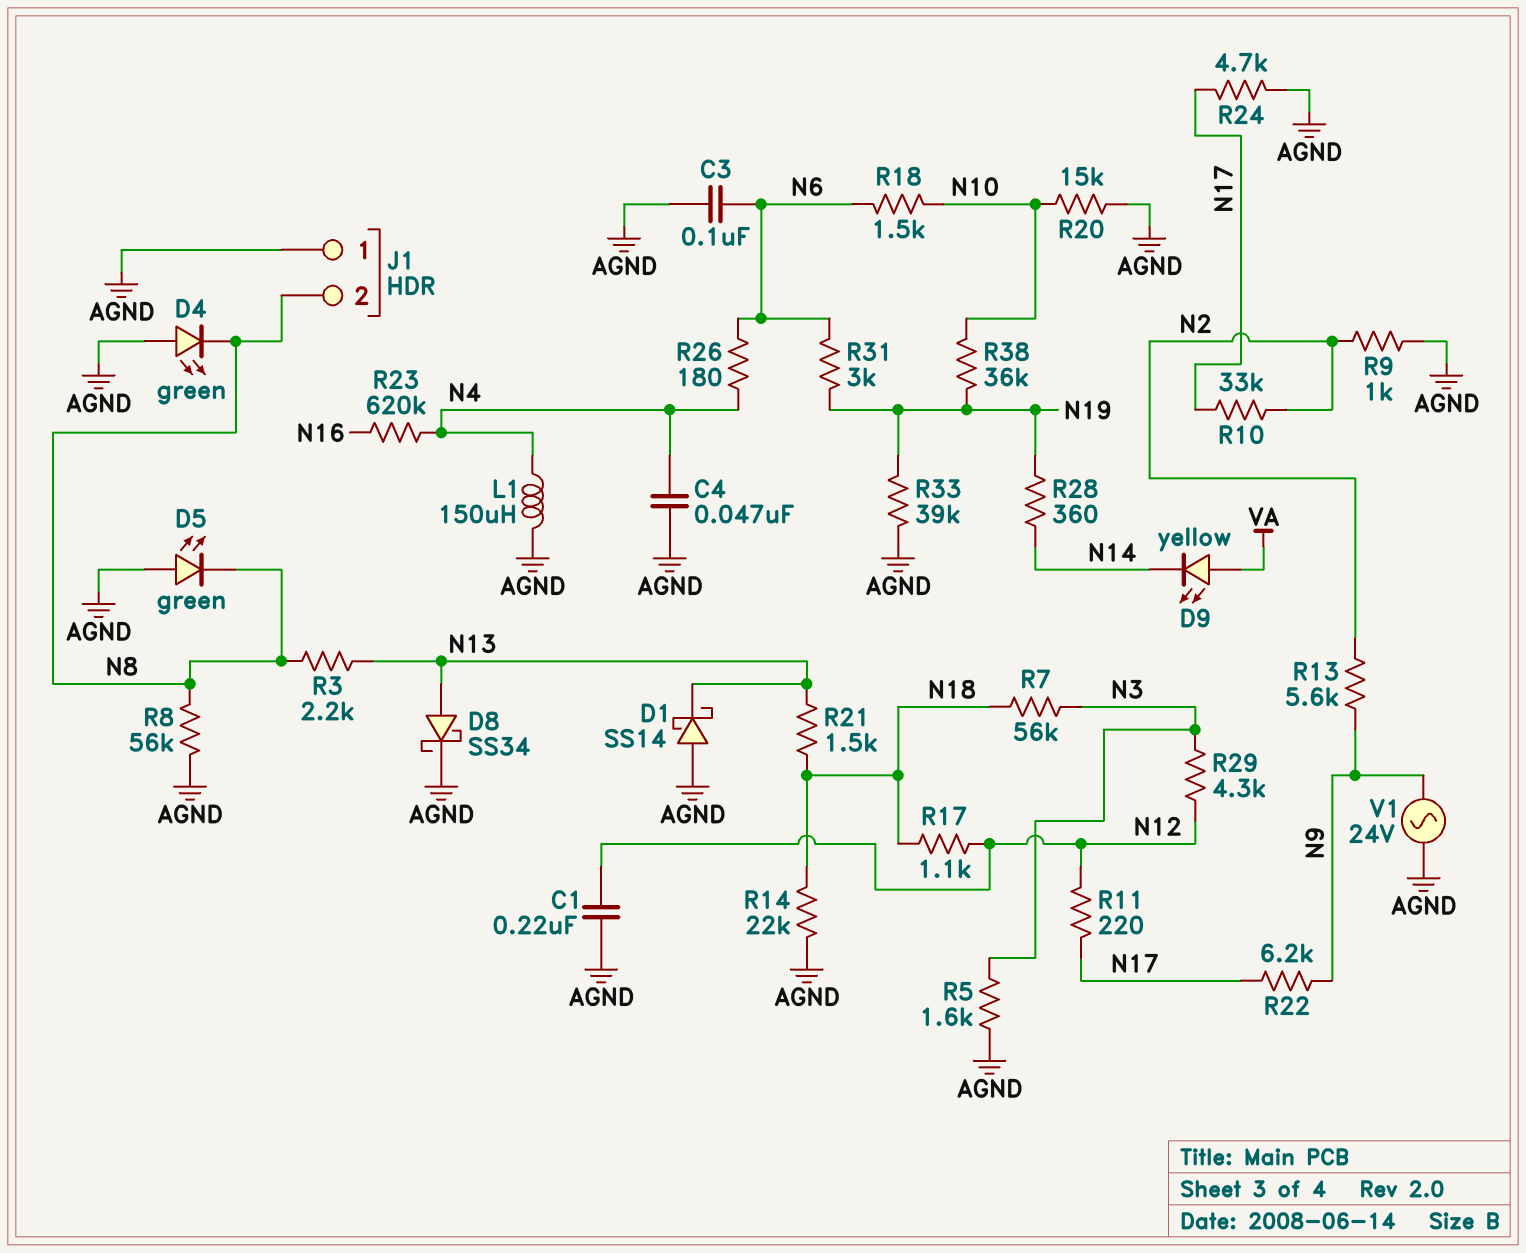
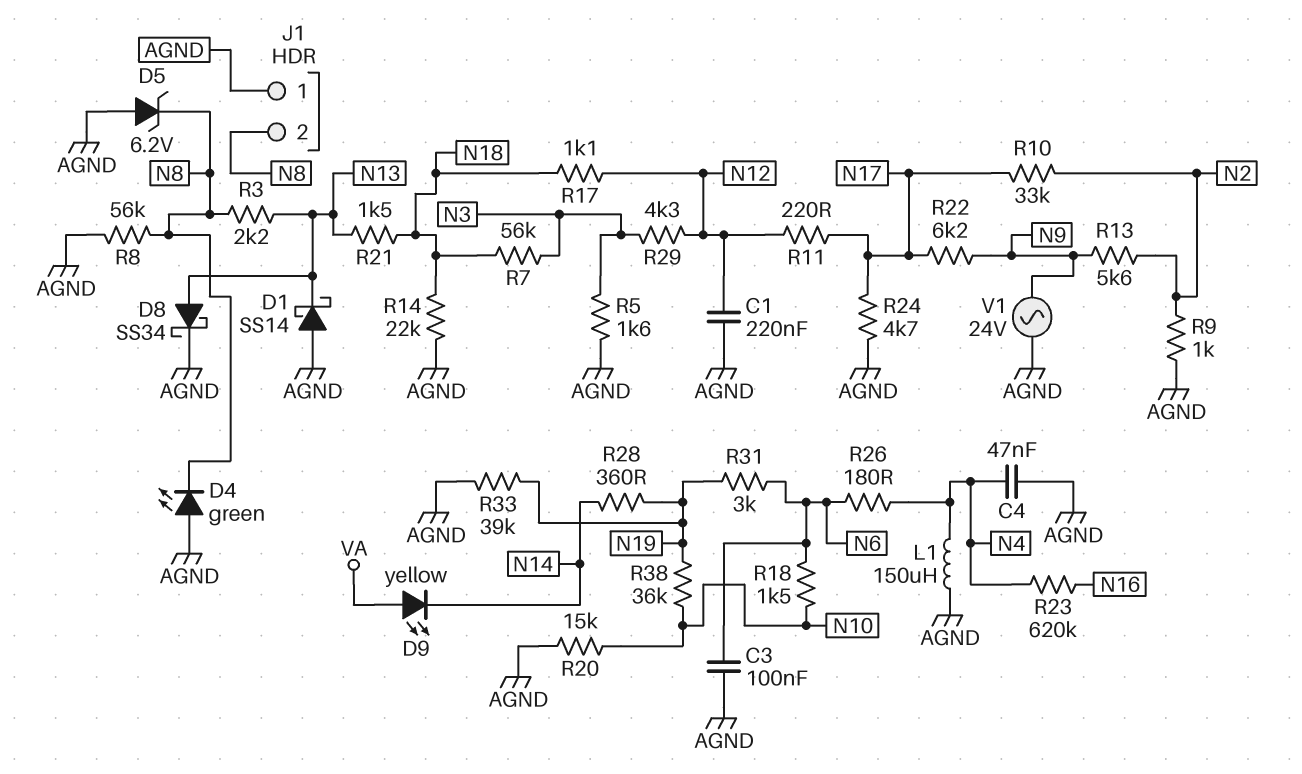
D5: LED green (A AGND, K N8) -> zener 6.2V (A AGND, K N8)

